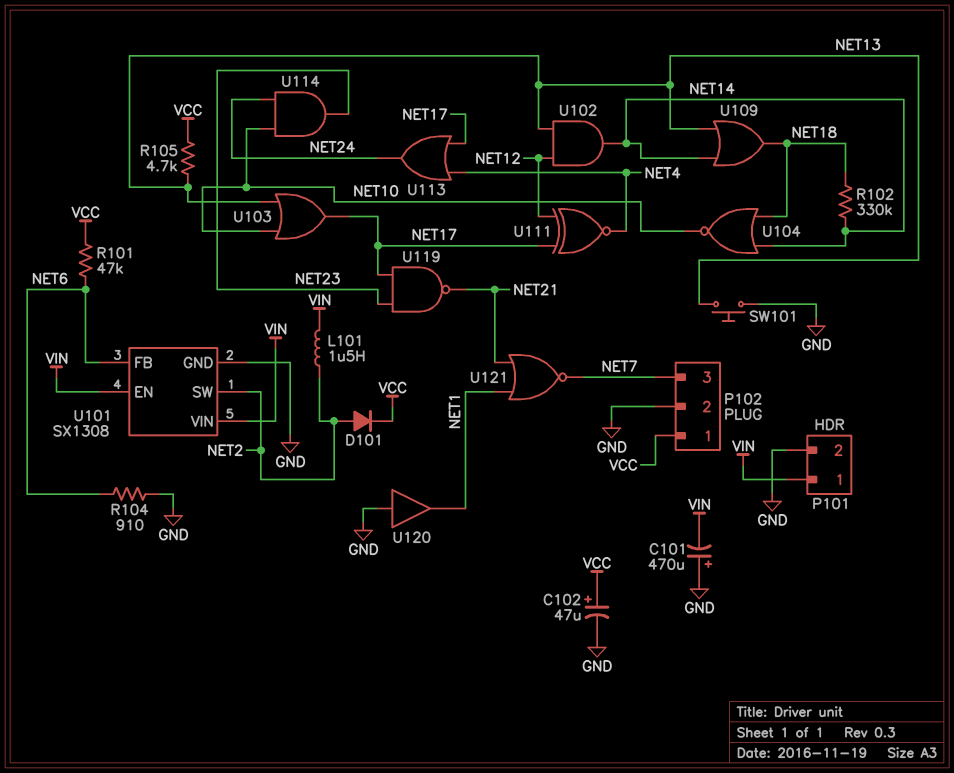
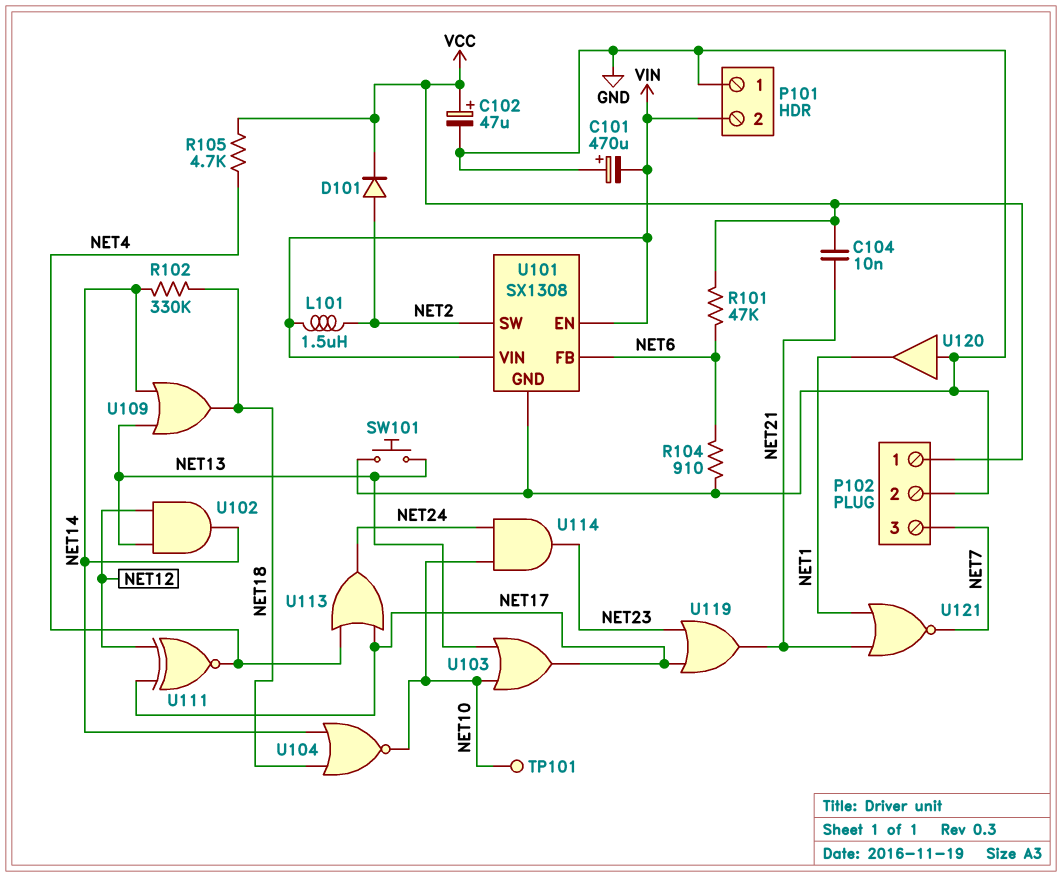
C104: none -> 10nF (NET21, VCC)
P101 pin 1: VIN -> GND
P101 pin 2: GND -> VIN
R105: 4.7k (NET13, VCC) -> 4.7k (NET4, VCC)
TP101: none -> test point (NET10)
U119: NAND (in NET17, in NET23, out NET21) -> OR (in NET17, in NET23, out NET21)

